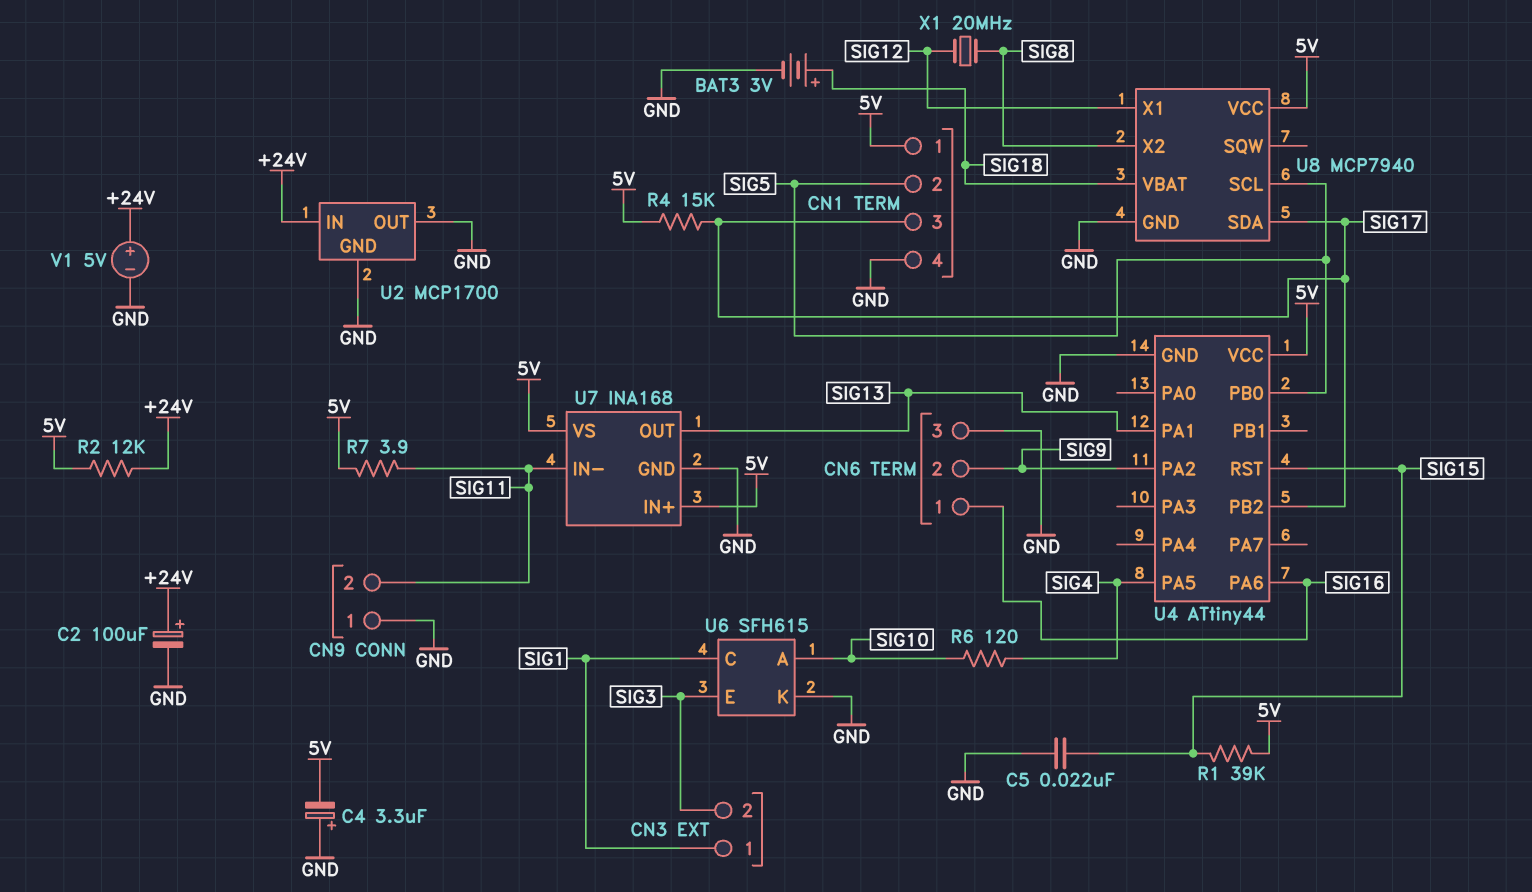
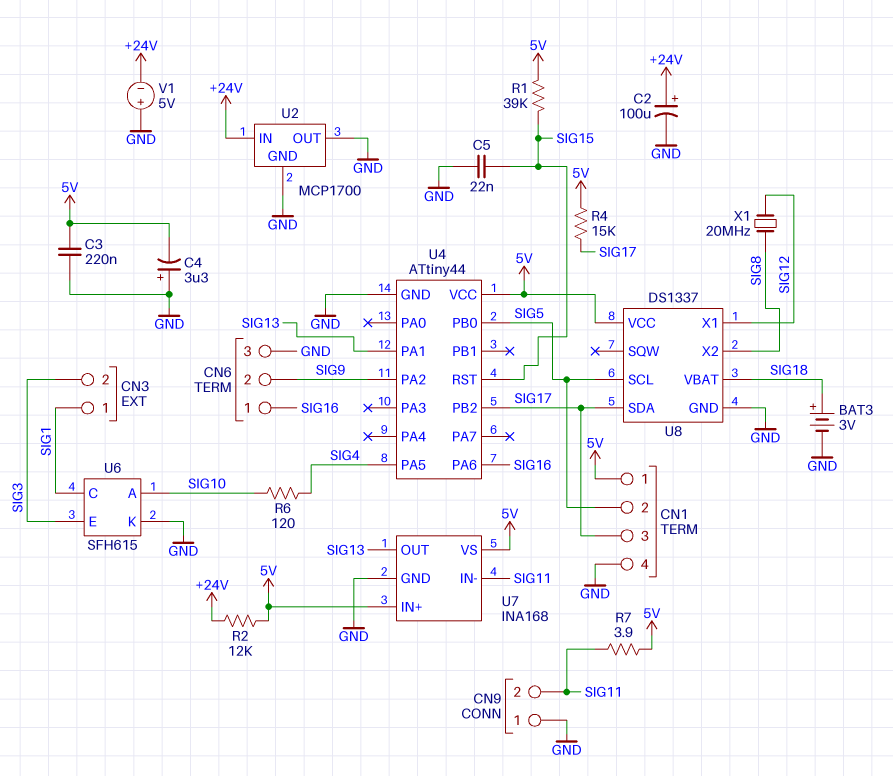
C3: none -> 220nF (5V, GND)
U8: MCP7940 -> DS1337
V1: 5V (plus +24V, minus GND) -> 5V (plus GND, minus +24V)

